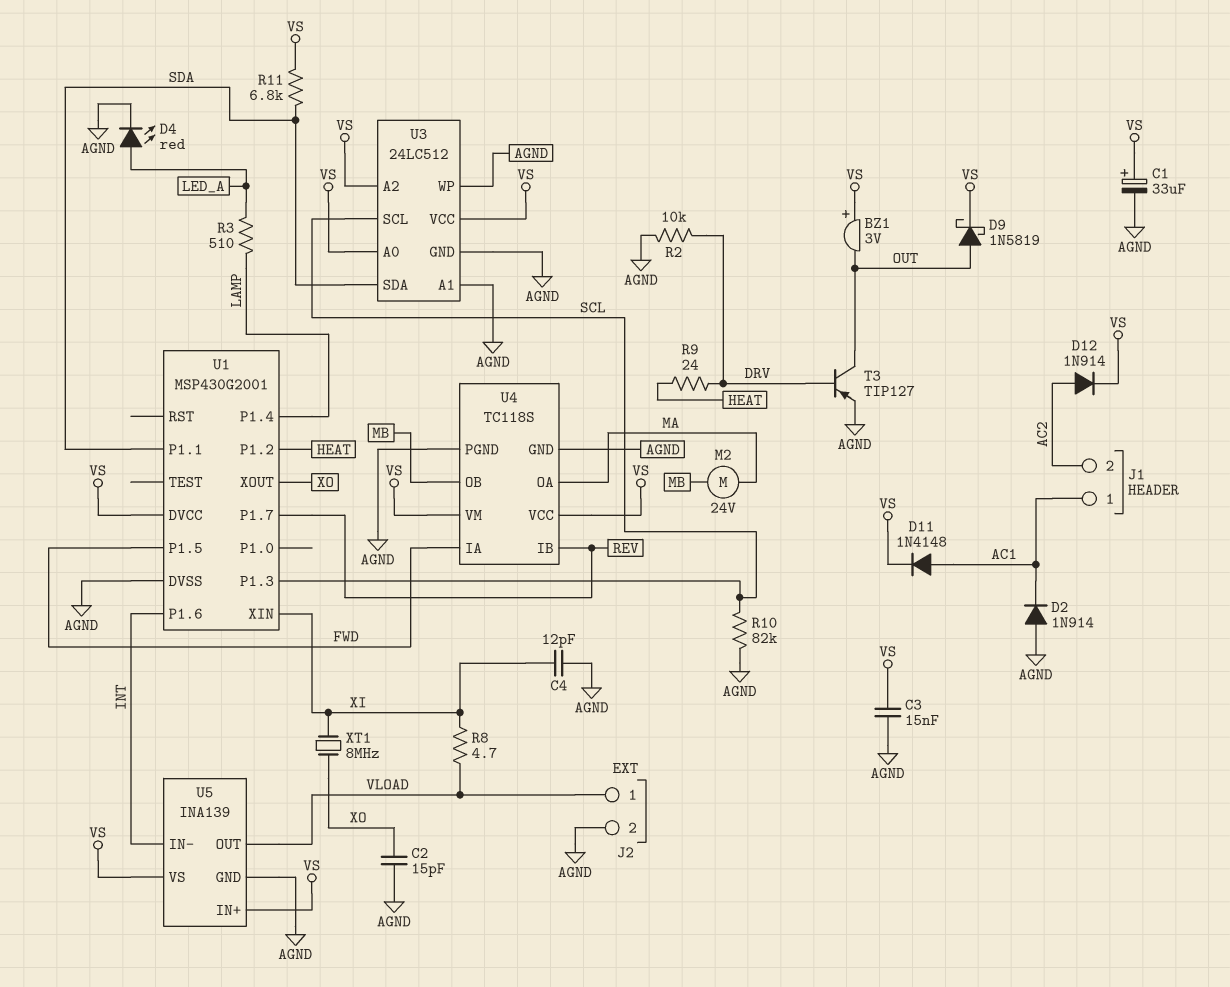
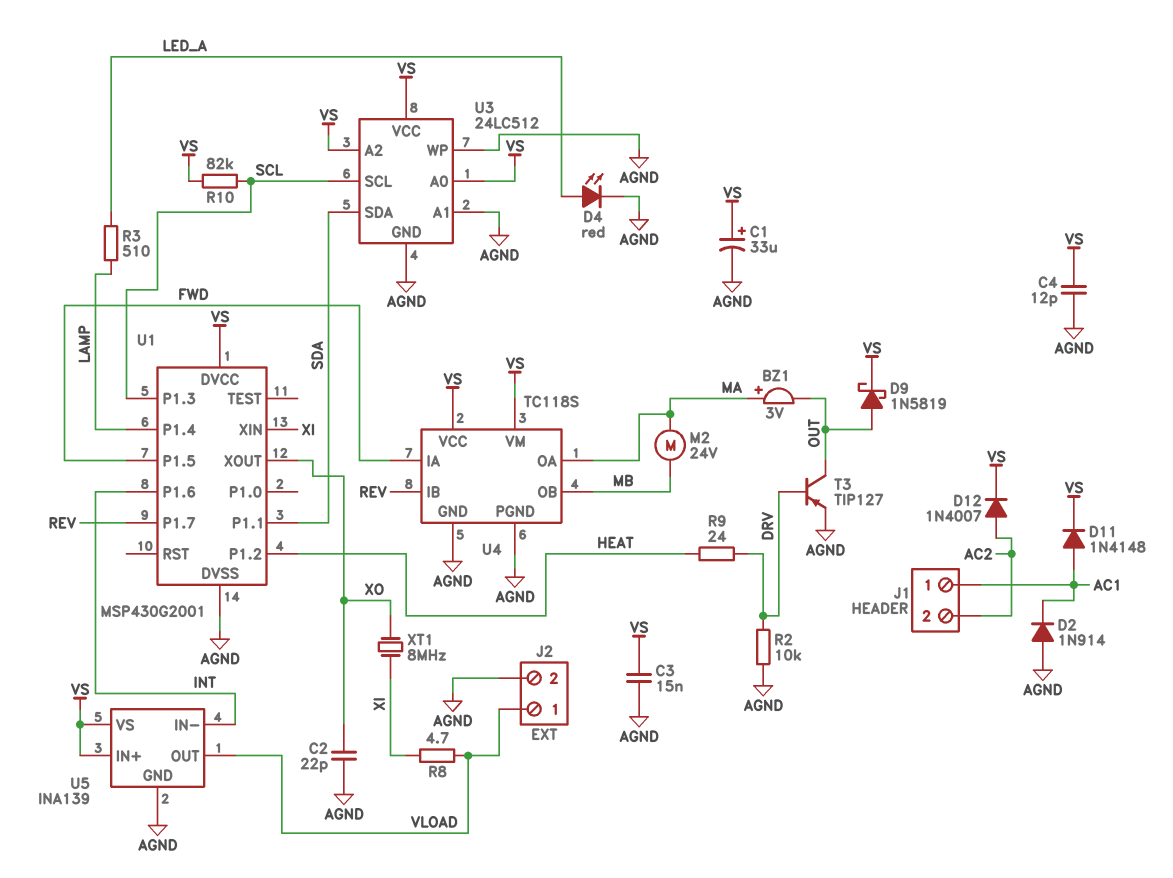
BZ1: buzzer 3V (plus VS, minus OUT) -> buzzer 3V (plus MA, minus OUT)
C2: 15pF (AGND, XO) -> 22pF (AGND, XO)
C4: 12pF (AGND, XI) -> 12pF (AGND, VS)
D12: diode 1N914 (A AC2, K VS) -> diode 1N4007 (A AC2, K VS)
R10: 82k (AGND, SCL) -> 82k (SCL, VS)
R11: 6.8k (SDA, VS) -> none

